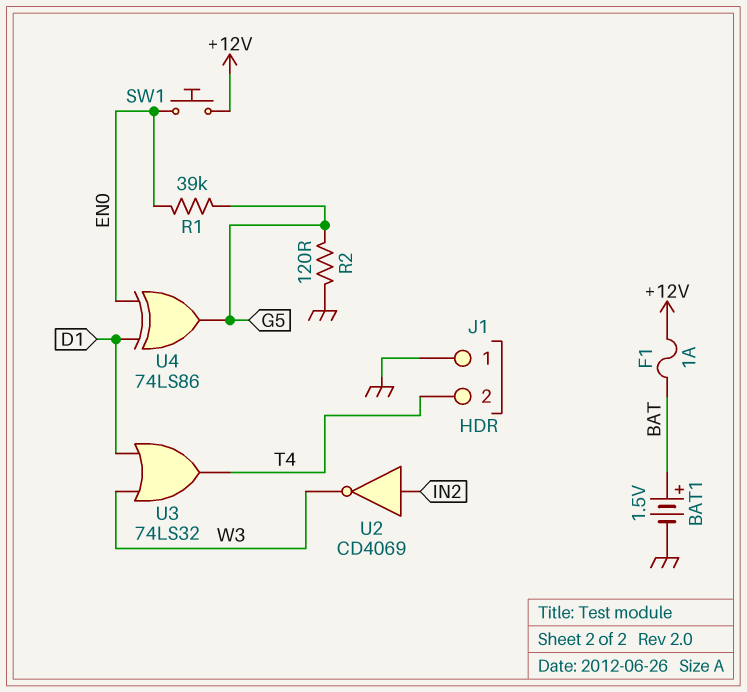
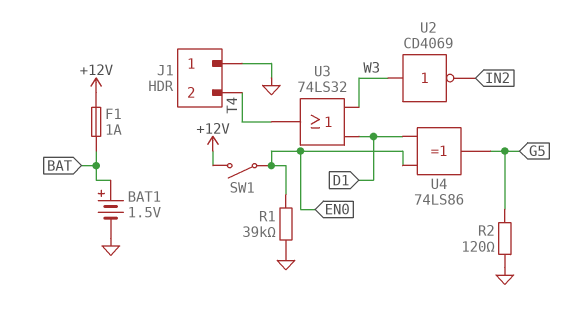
R1: 39k (EN0, G5) -> 39k (EN0, GND)
SW1: button (+12V, EN0) -> switch (+12V, EN0)
U2: NOT CD4069 (in IN2, out W3) -> NOT CD4069 (in W3, out IN2)

